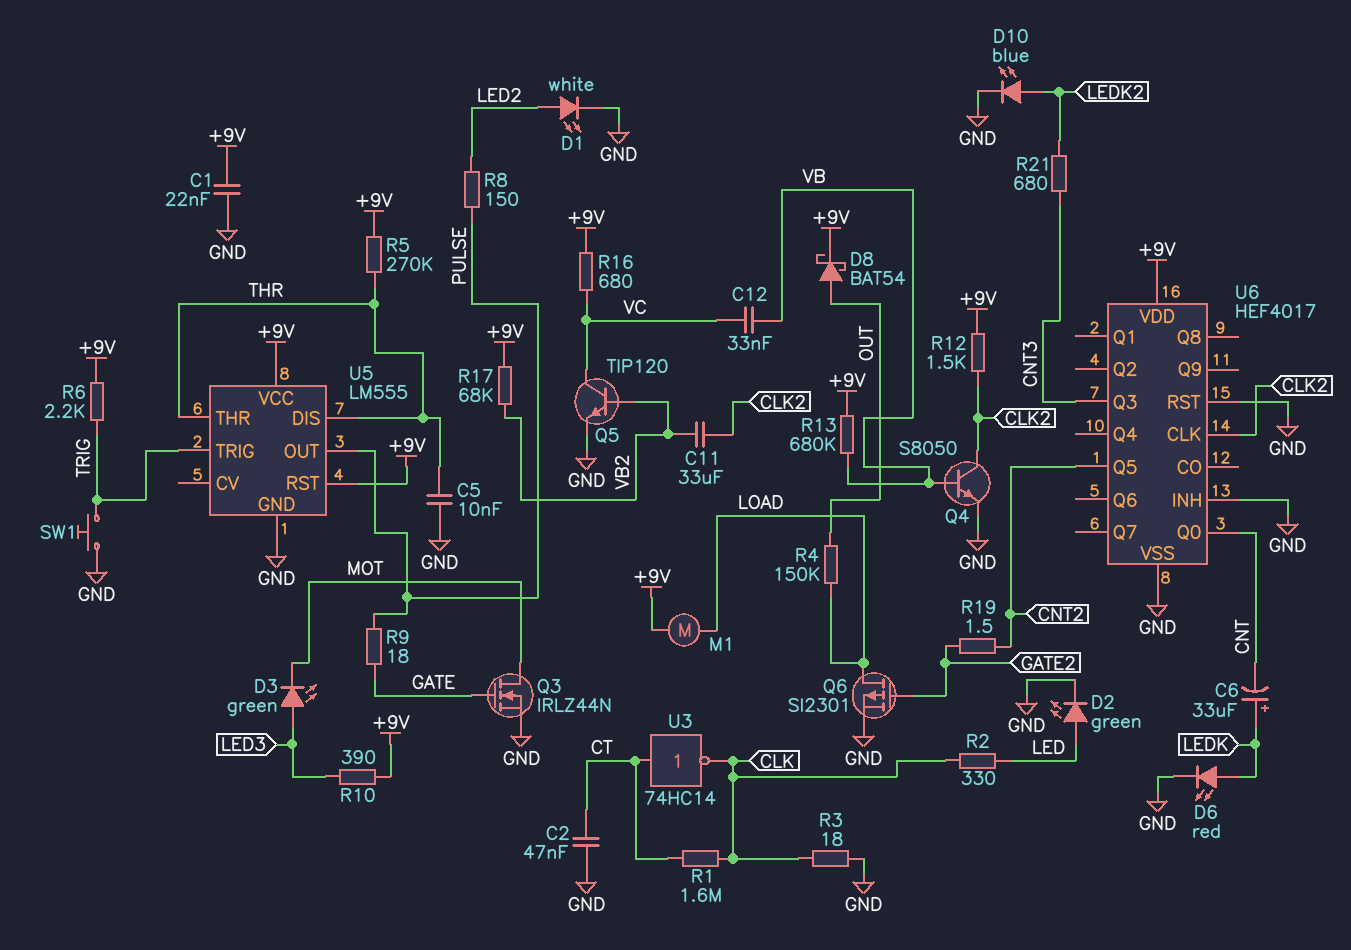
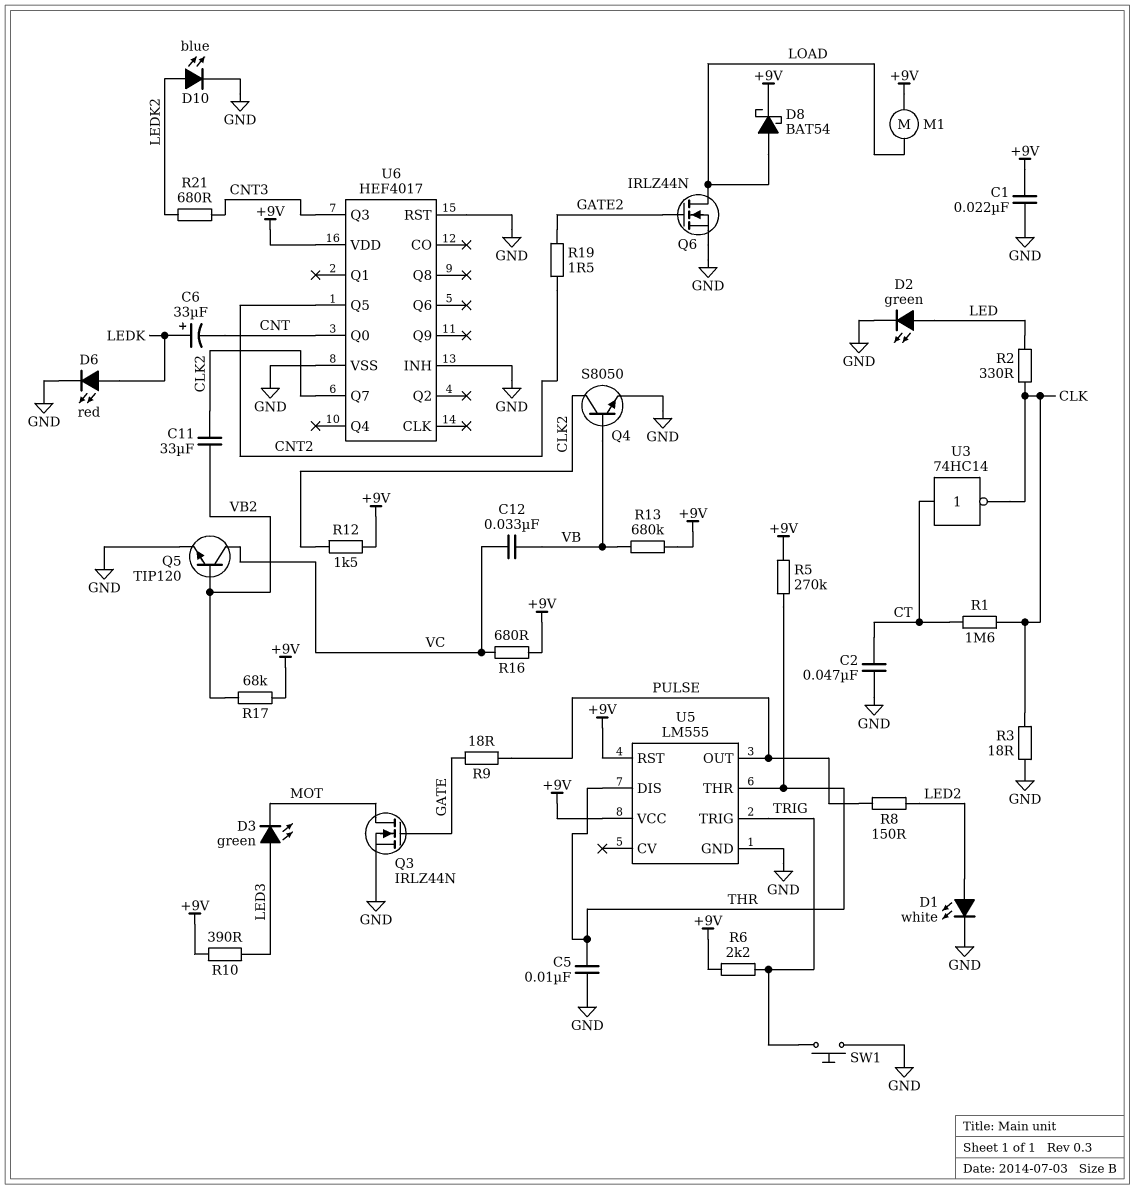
D8: schottky BAT54 (A OUT, K +9V) -> schottky BAT54 (A LOAD, K +9V)
Q6: PMOS SI2301 (G GATE2, D LOAD, S GND) -> NMOS IRLZ44N (G GATE2, D LOAD, S GND)
R4: 150k (LOAD, OUT) -> none
U6 pin CLK: CLK2 -> none
U6 pin Q7: none -> CLK2

